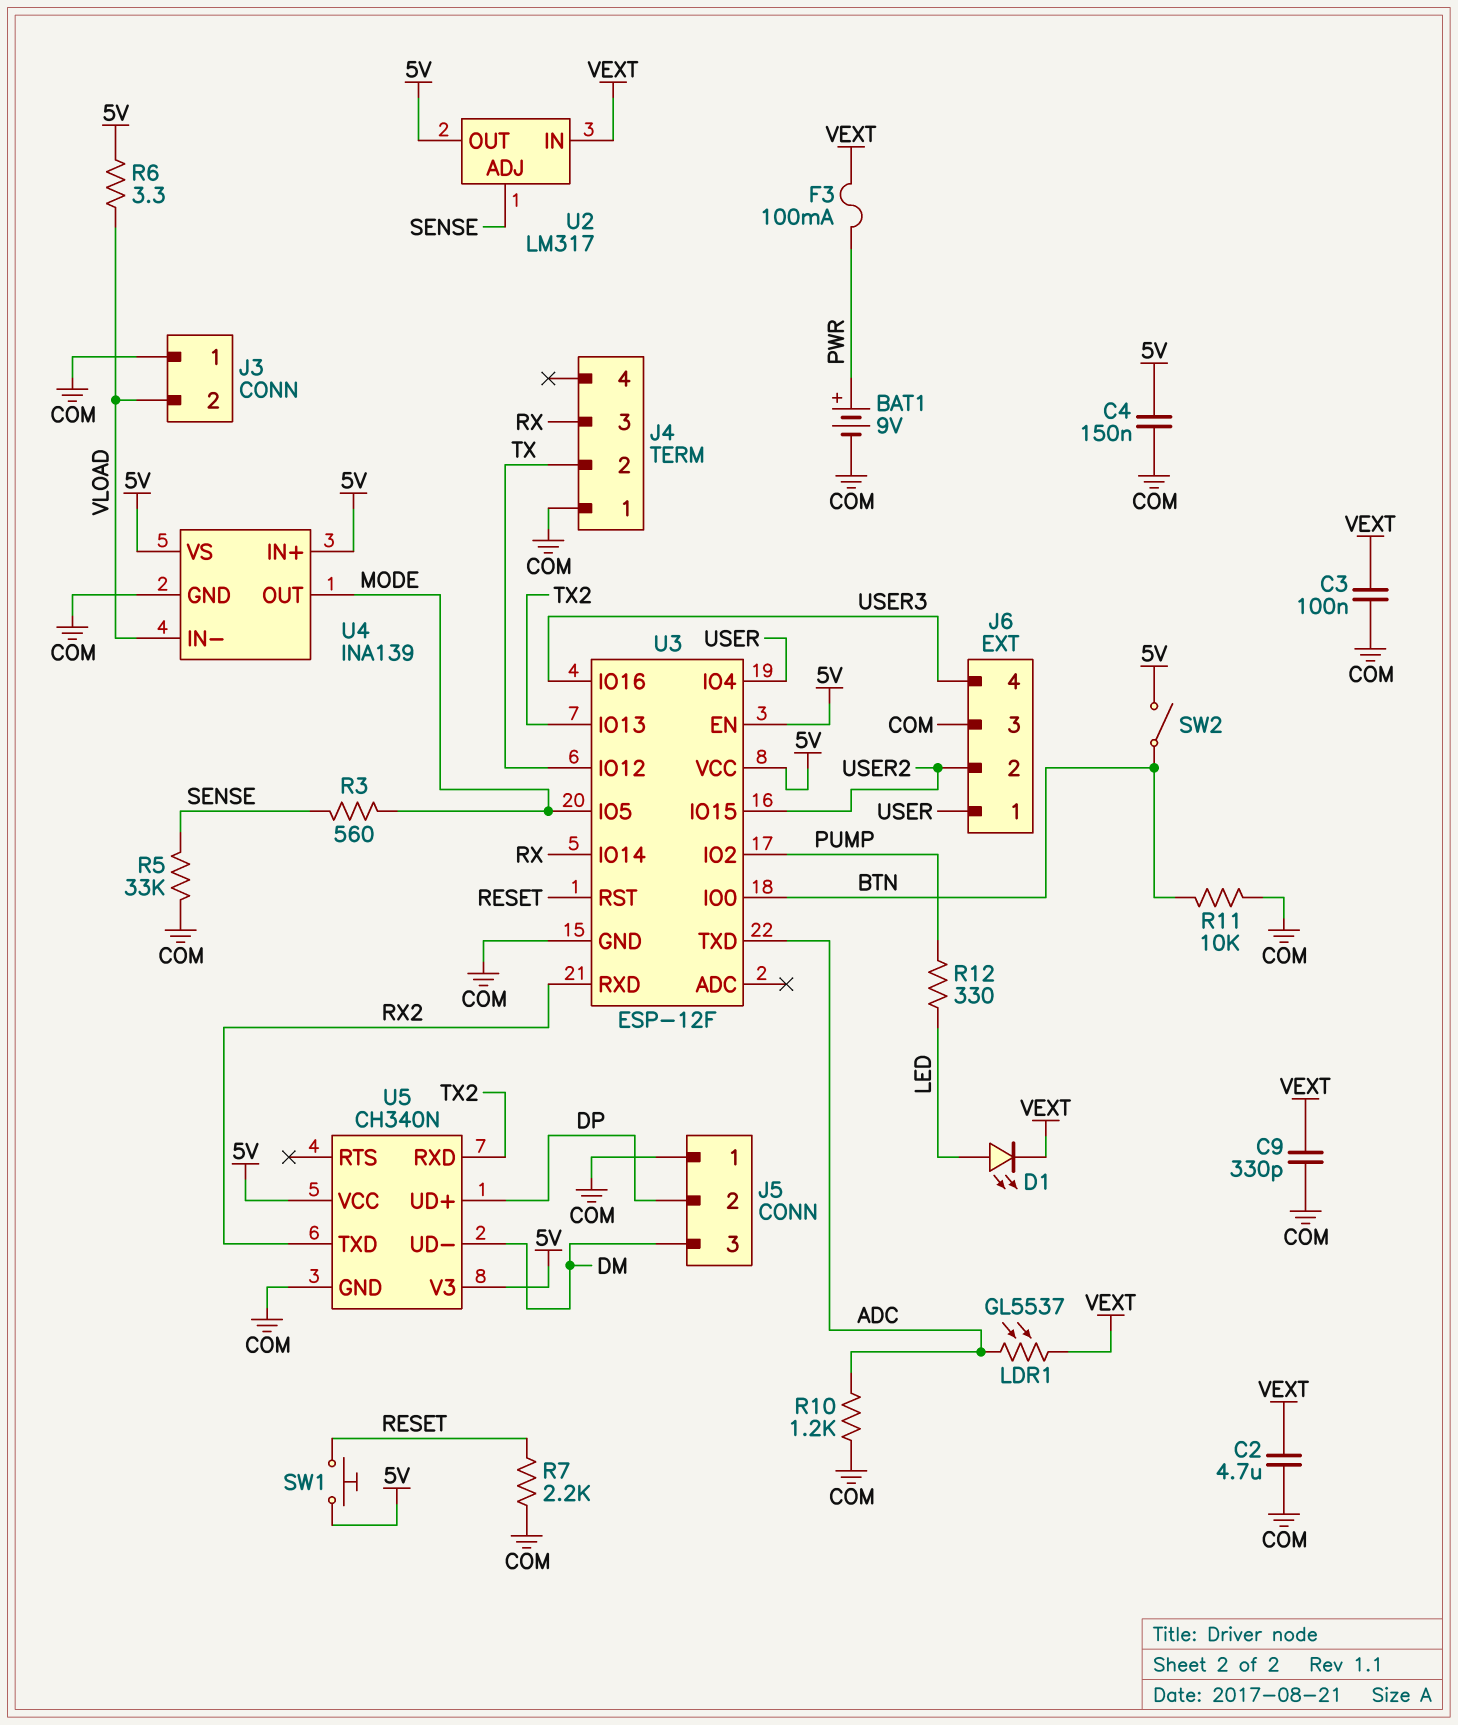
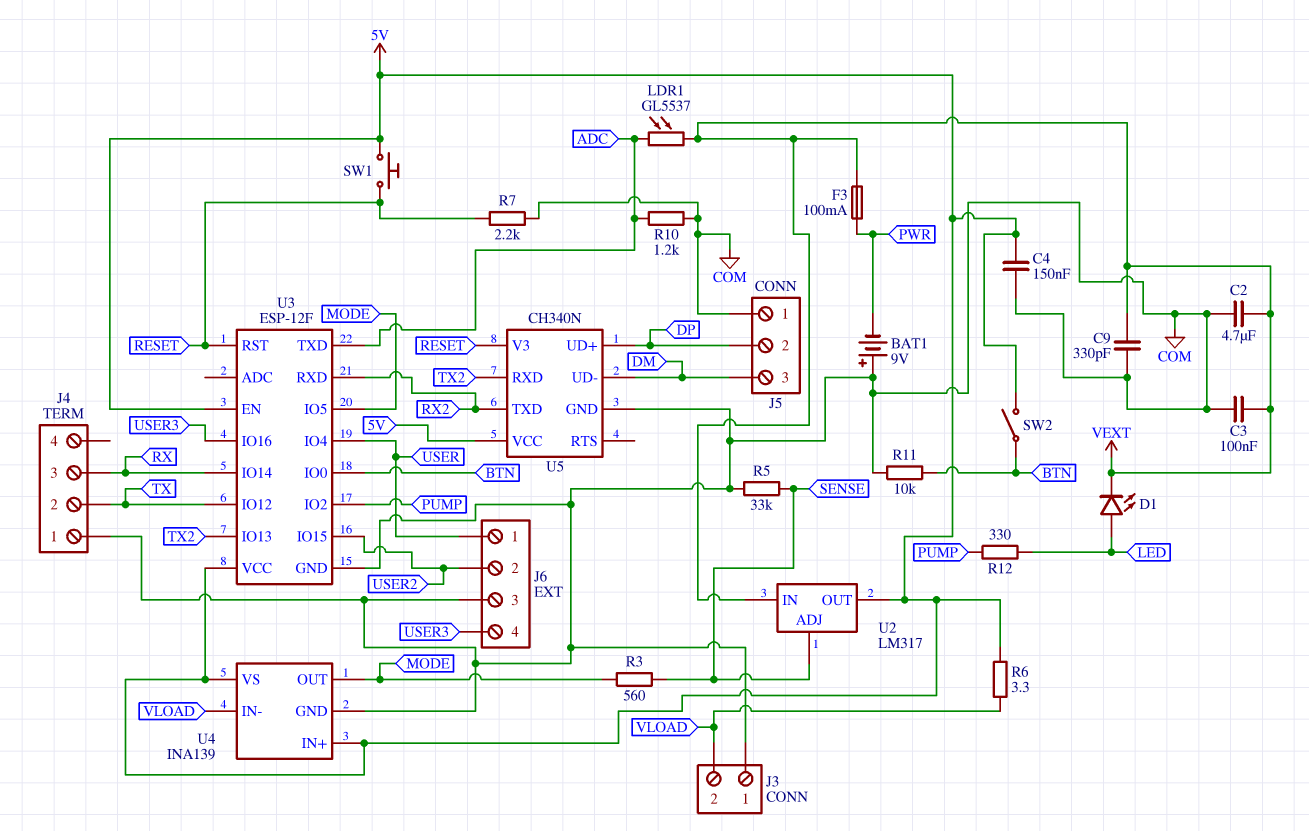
BAT1: 9V (plus PWR, minus COM) -> 9V (plus COM, minus PWR)
U5 pin V3: 5V -> RESET

